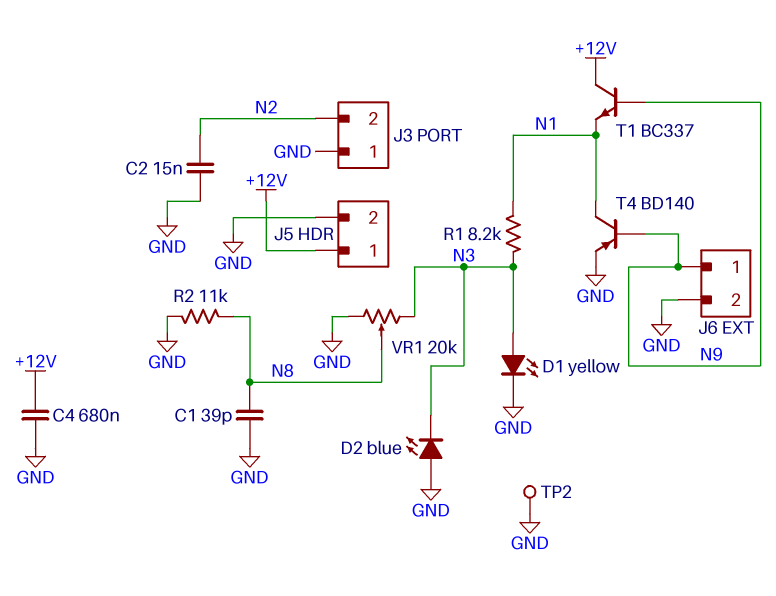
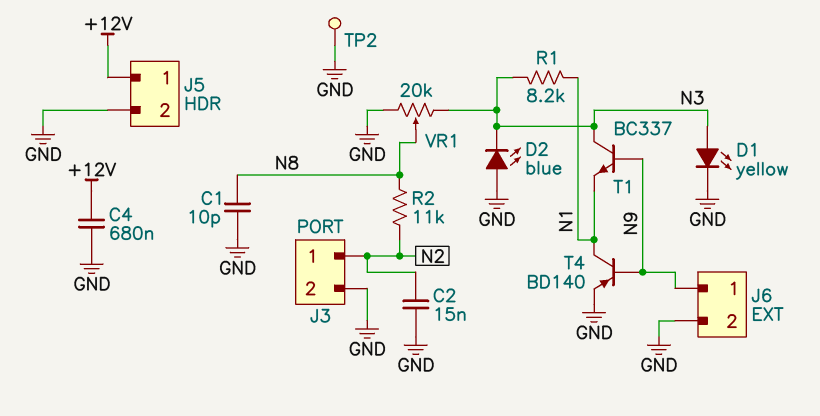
C1: 39pF (GND, N8) -> 10pF (GND, N8)
J3 pin 1: GND -> N2
J3 pin 2: N2 -> GND
R2: 11k (GND, N8) -> 11k (N2, N8)
T1: NPN BC337 (B N9, C +12V, E N1) -> NPN BC337 (B N9, C N3, E N1)

